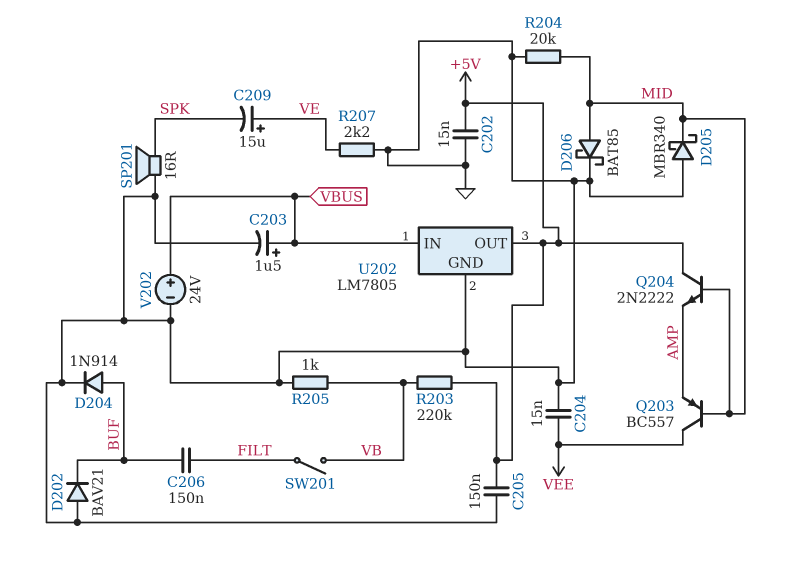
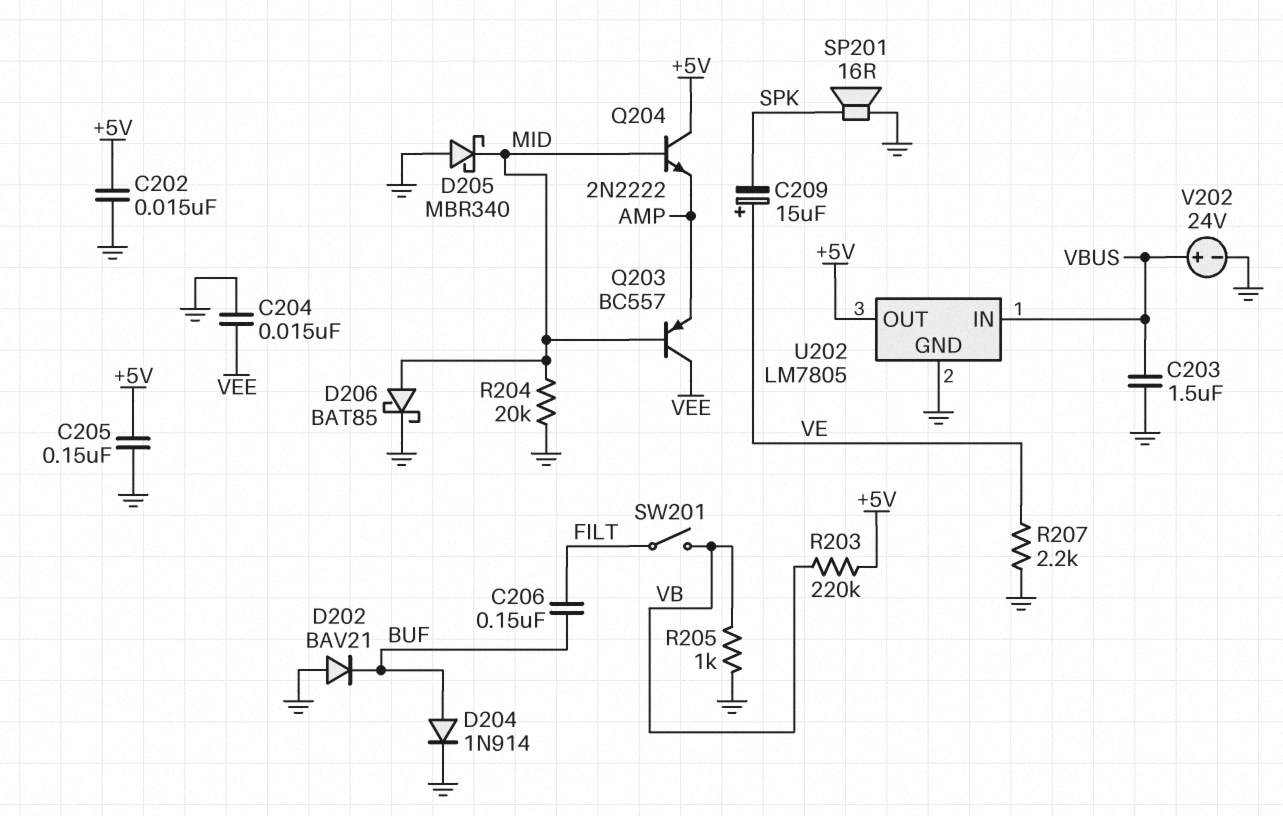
C203: 1.5uF (plus VBUS, minus GND) -> 1.5uF (GND, VBUS)

